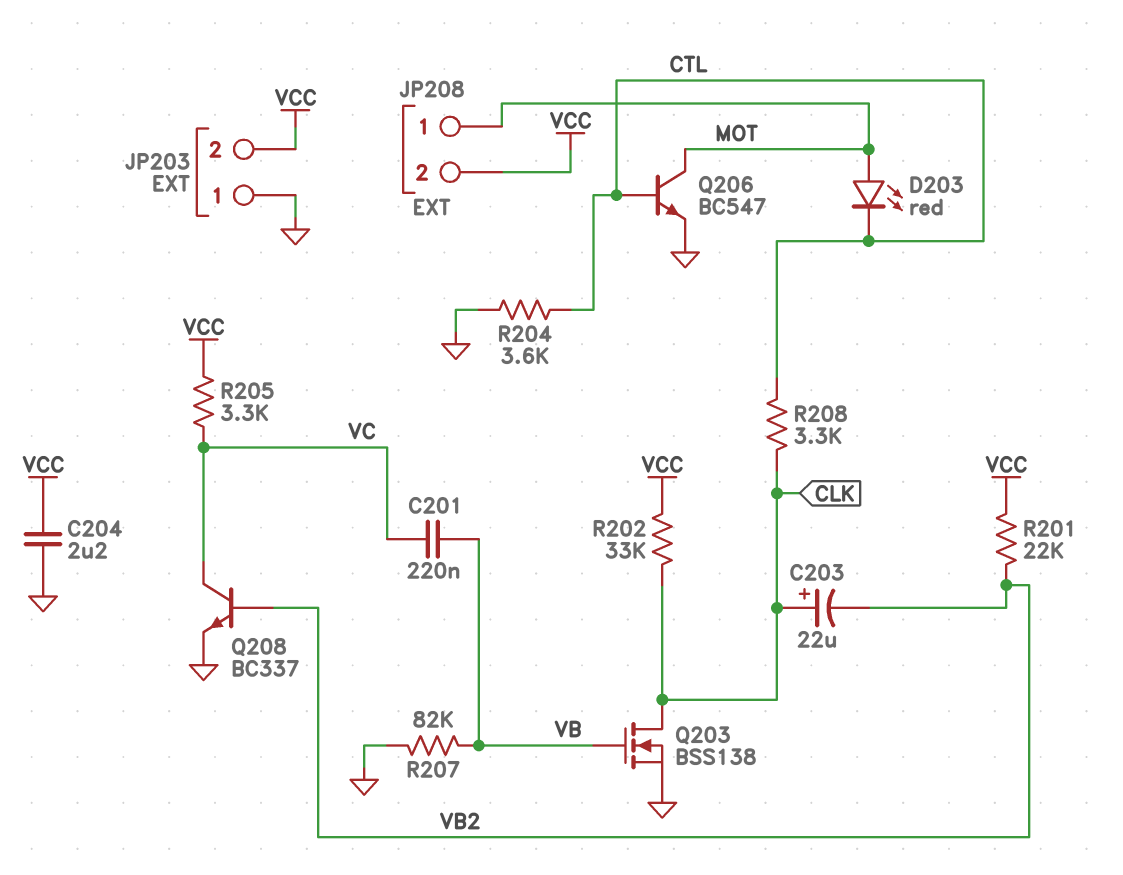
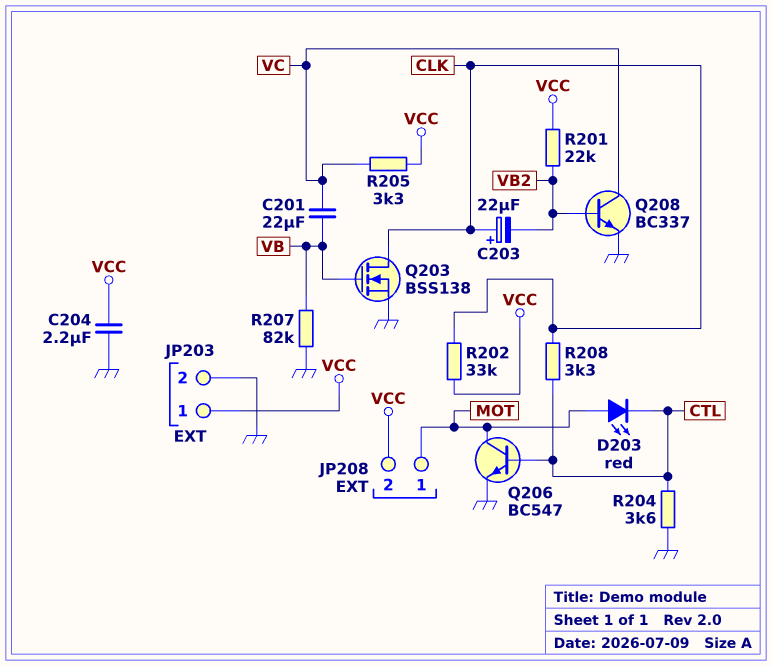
C201: 220nF (VB, VC) -> 22uF (VB, VC)
JP203 pin 1: GND -> VCC
JP203 pin 2: VCC -> GND

